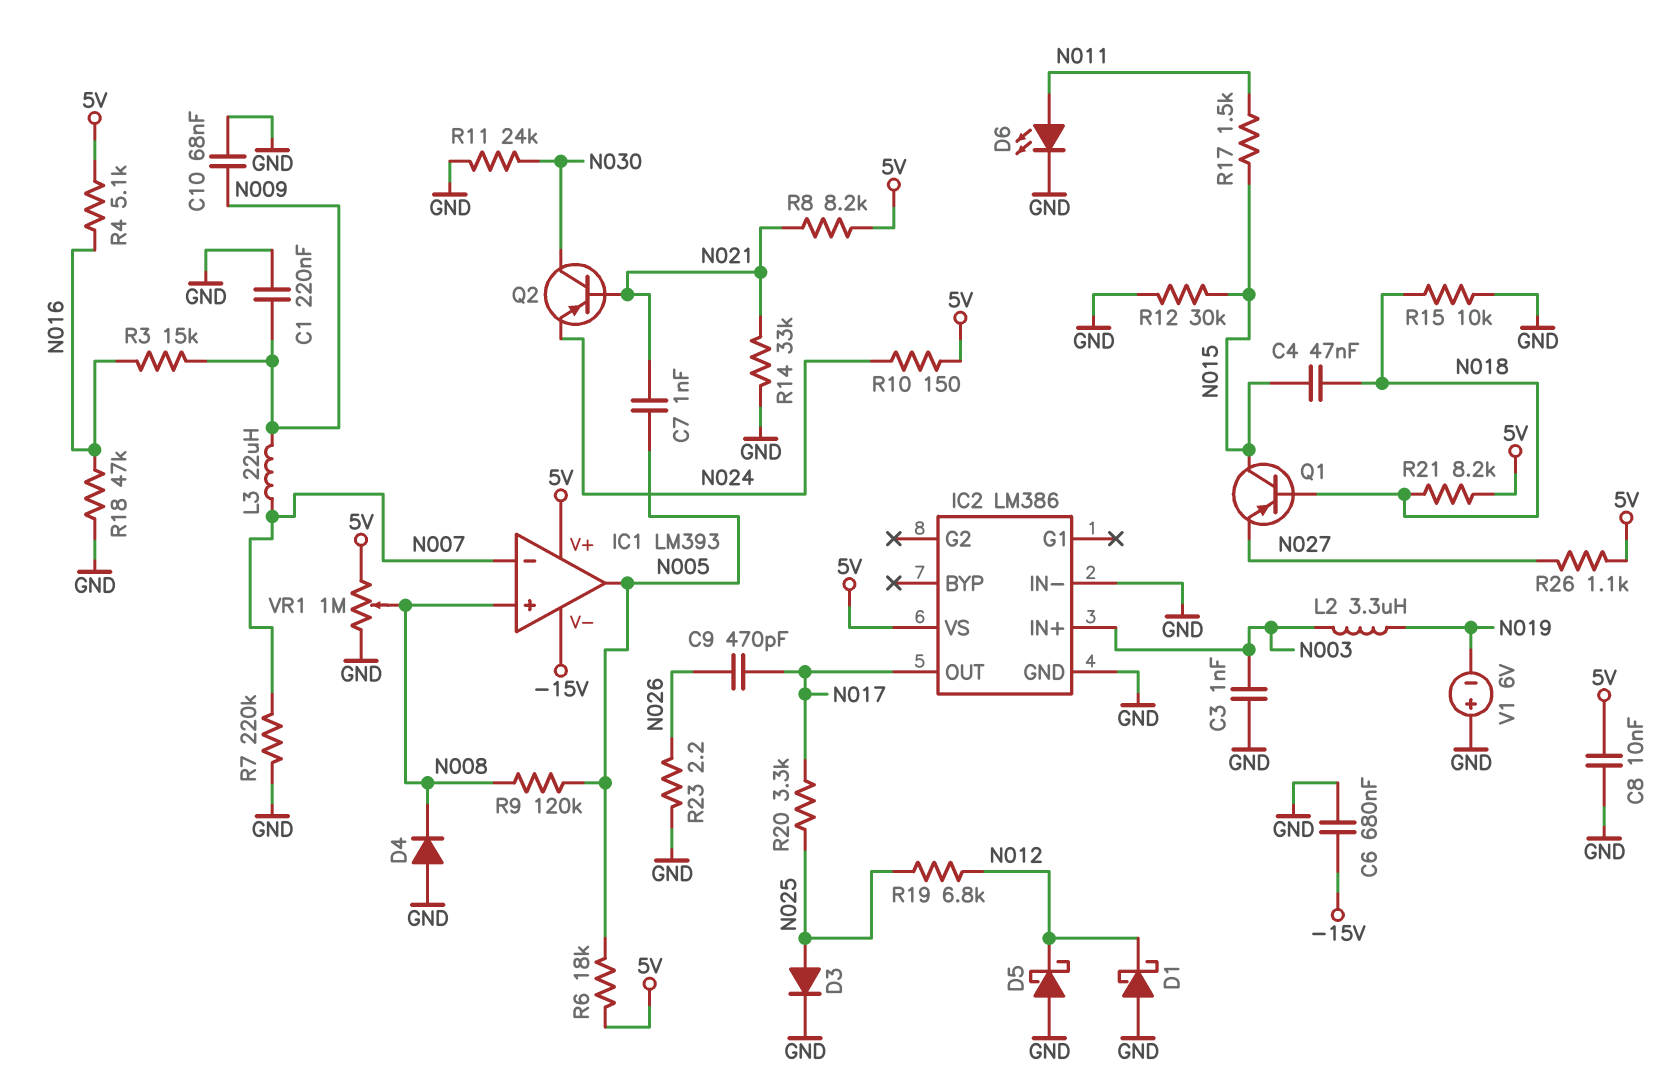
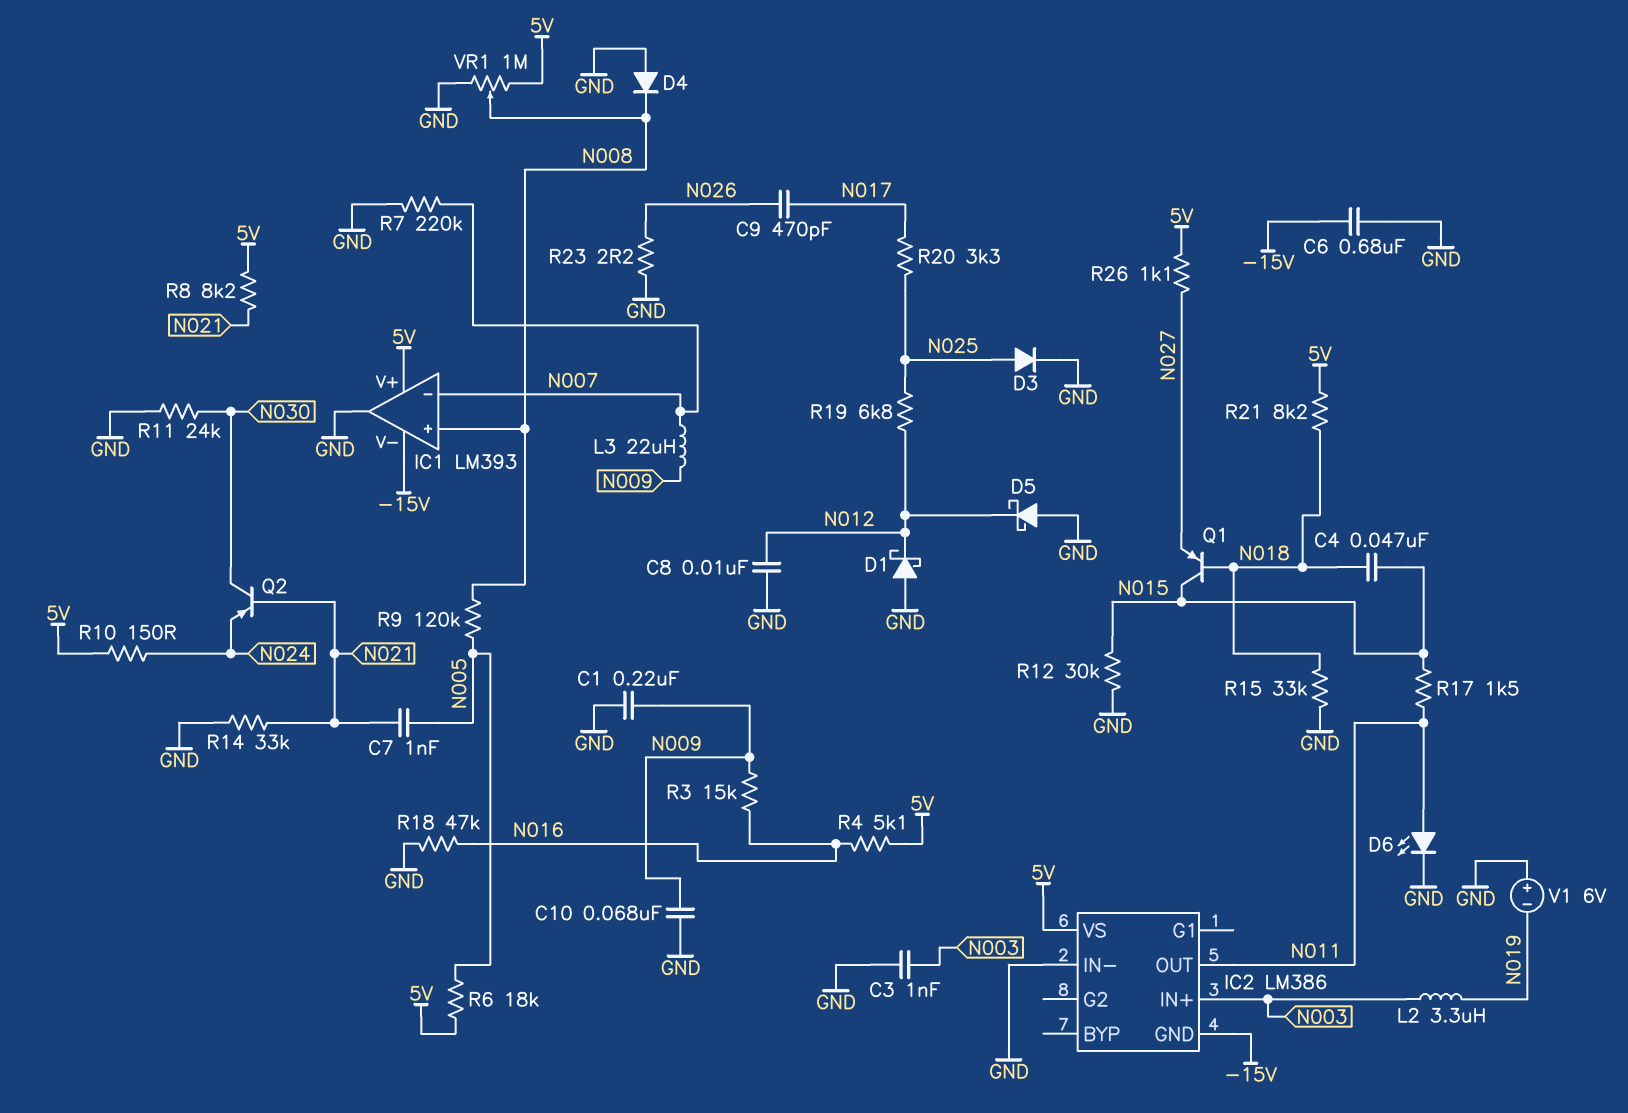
C8: 10nF (5V, GND) -> 10nF (GND, N012)
IC1 pin out: N005 -> GND
IC2 pin GND: GND -> -15V
IC2 pin OUT: N017 -> N011
R15: 10k (GND, N018) -> 33k (GND, N018)

